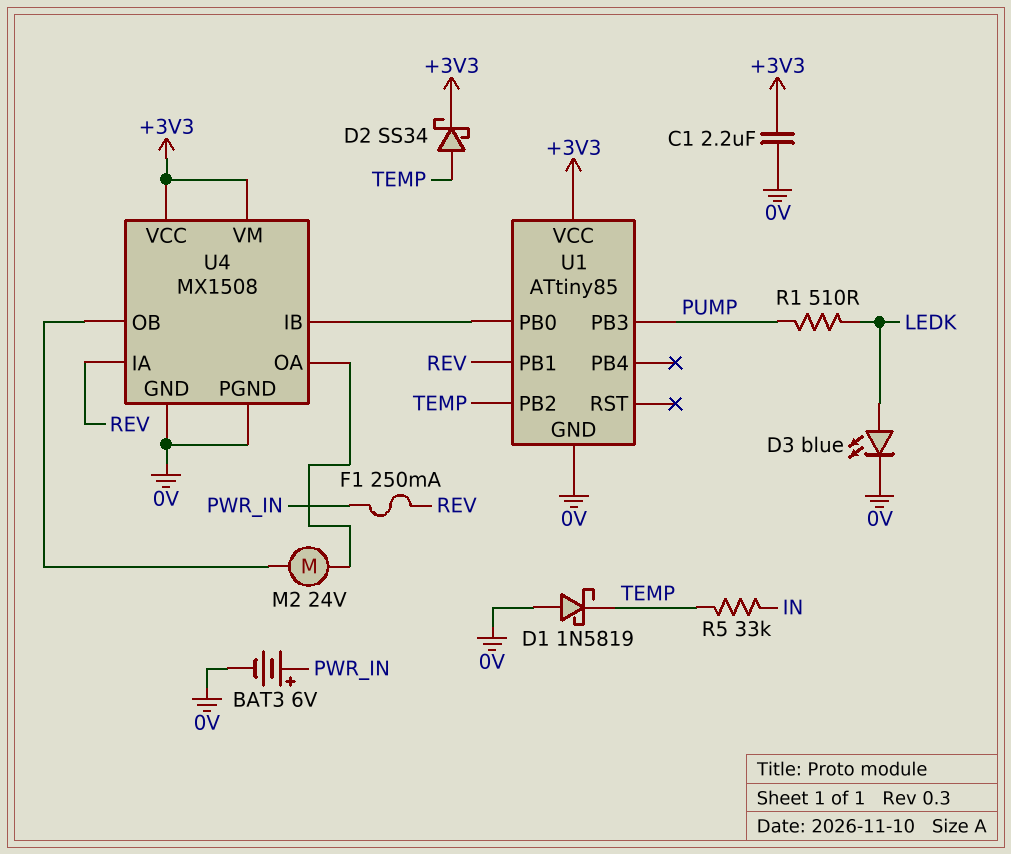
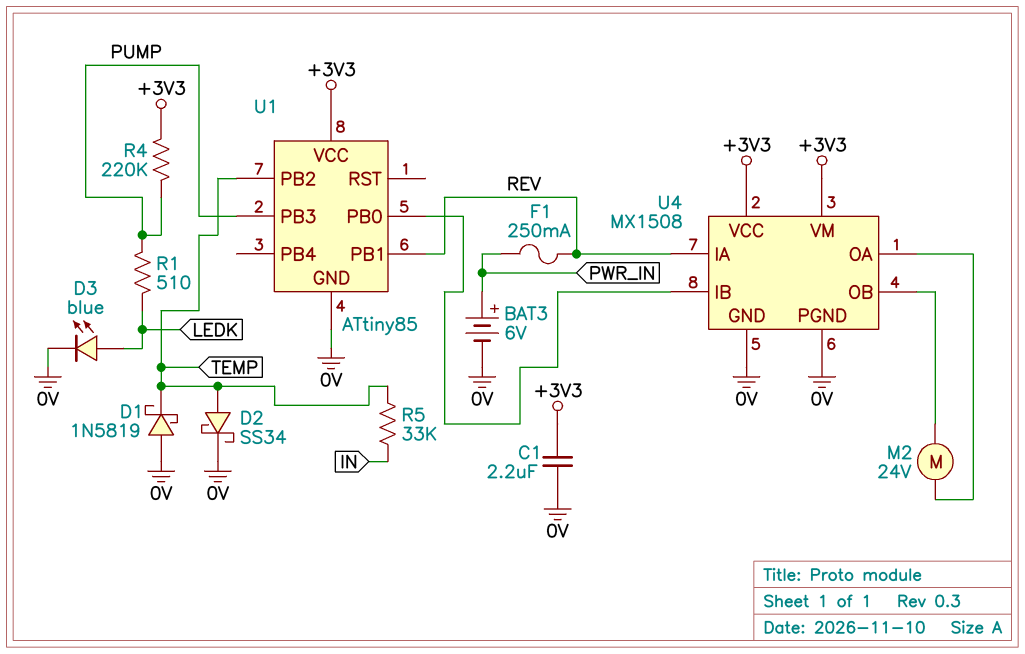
D2: schottky SS34 (A TEMP, K +3V3) -> schottky SS34 (A TEMP, K 0V)
R4: none -> 220k (+3V3, PUMP)

